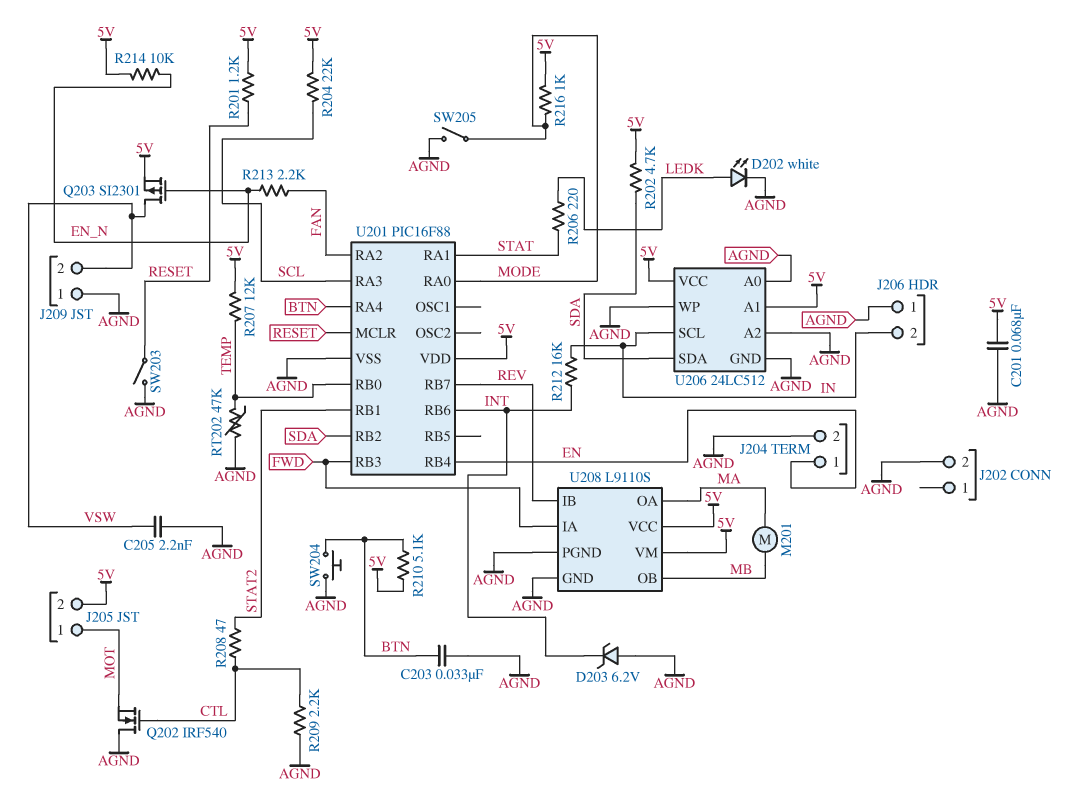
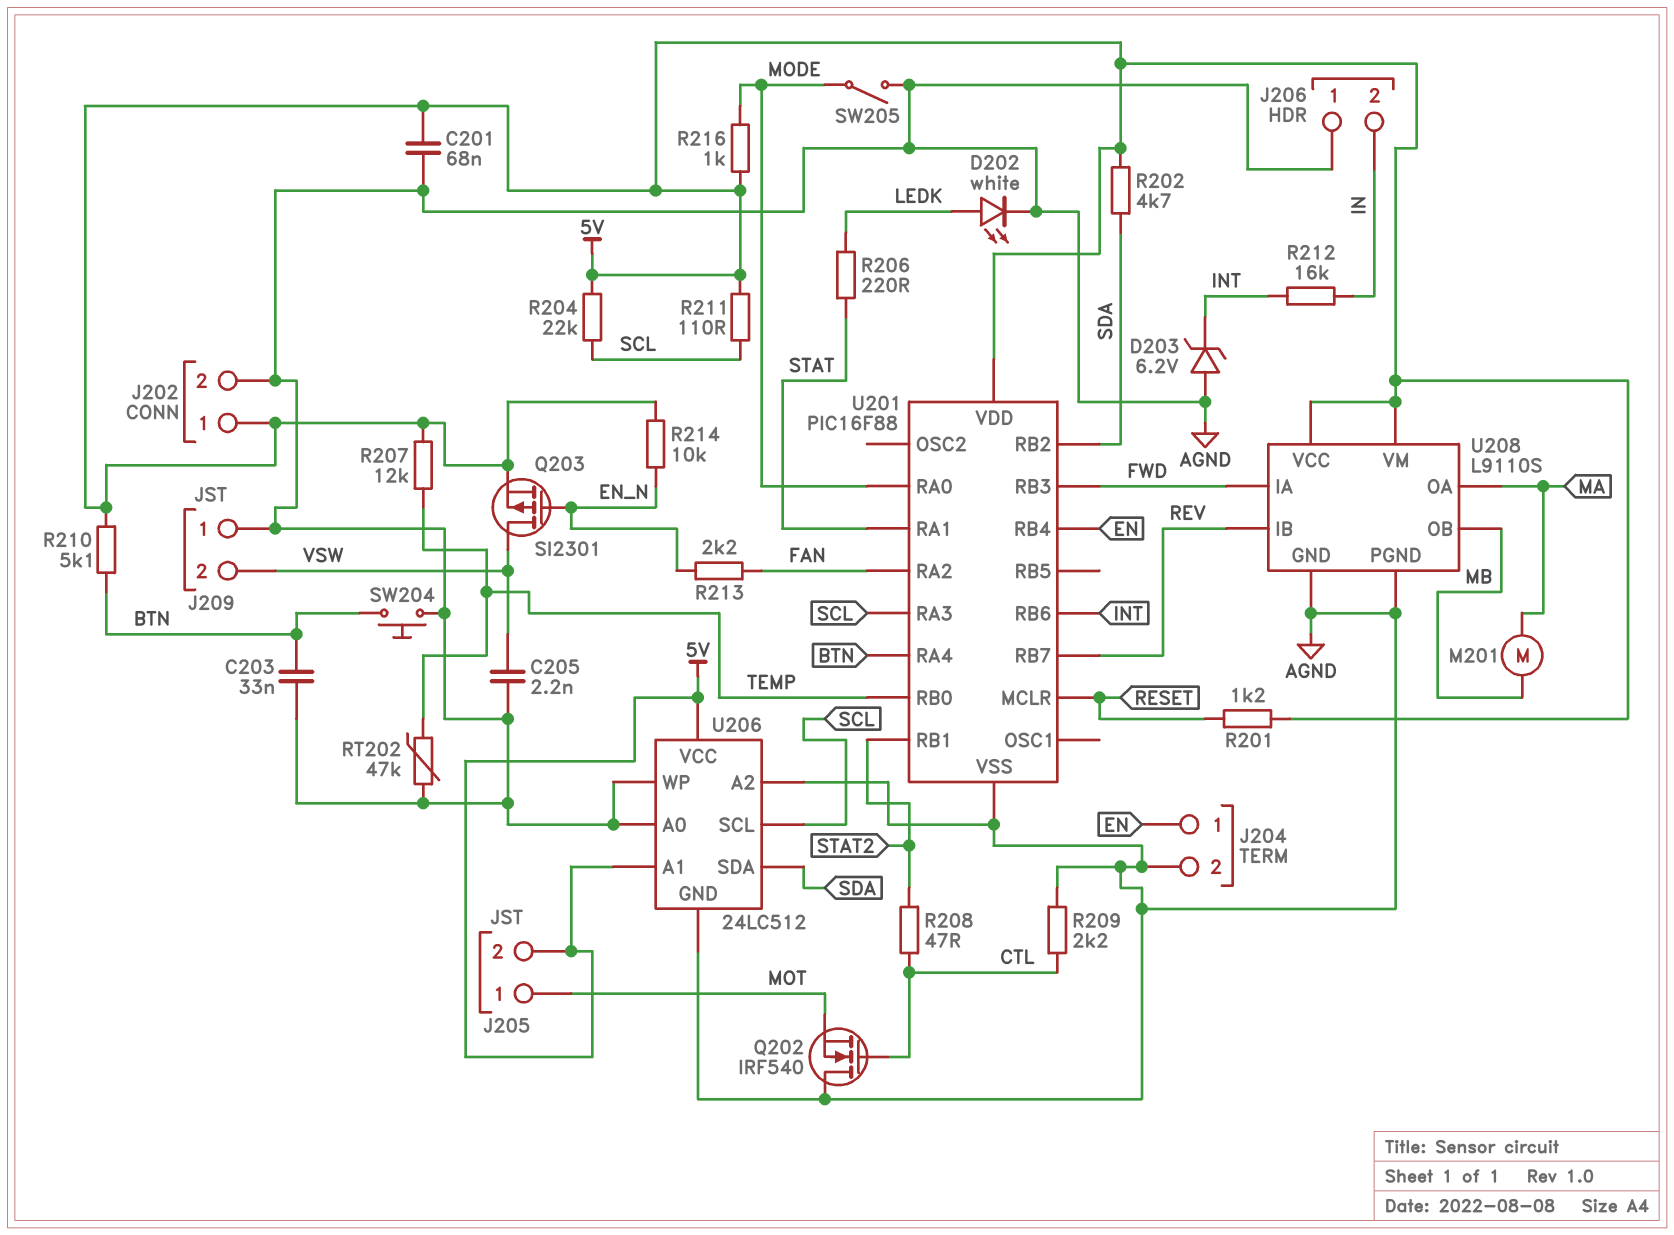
J202 pin 1: none -> 5V
R211: none -> 110 (5V, SCL)
SW203: switch (AGND, RESET) -> none
U206 pin SCL: IN -> SCL

